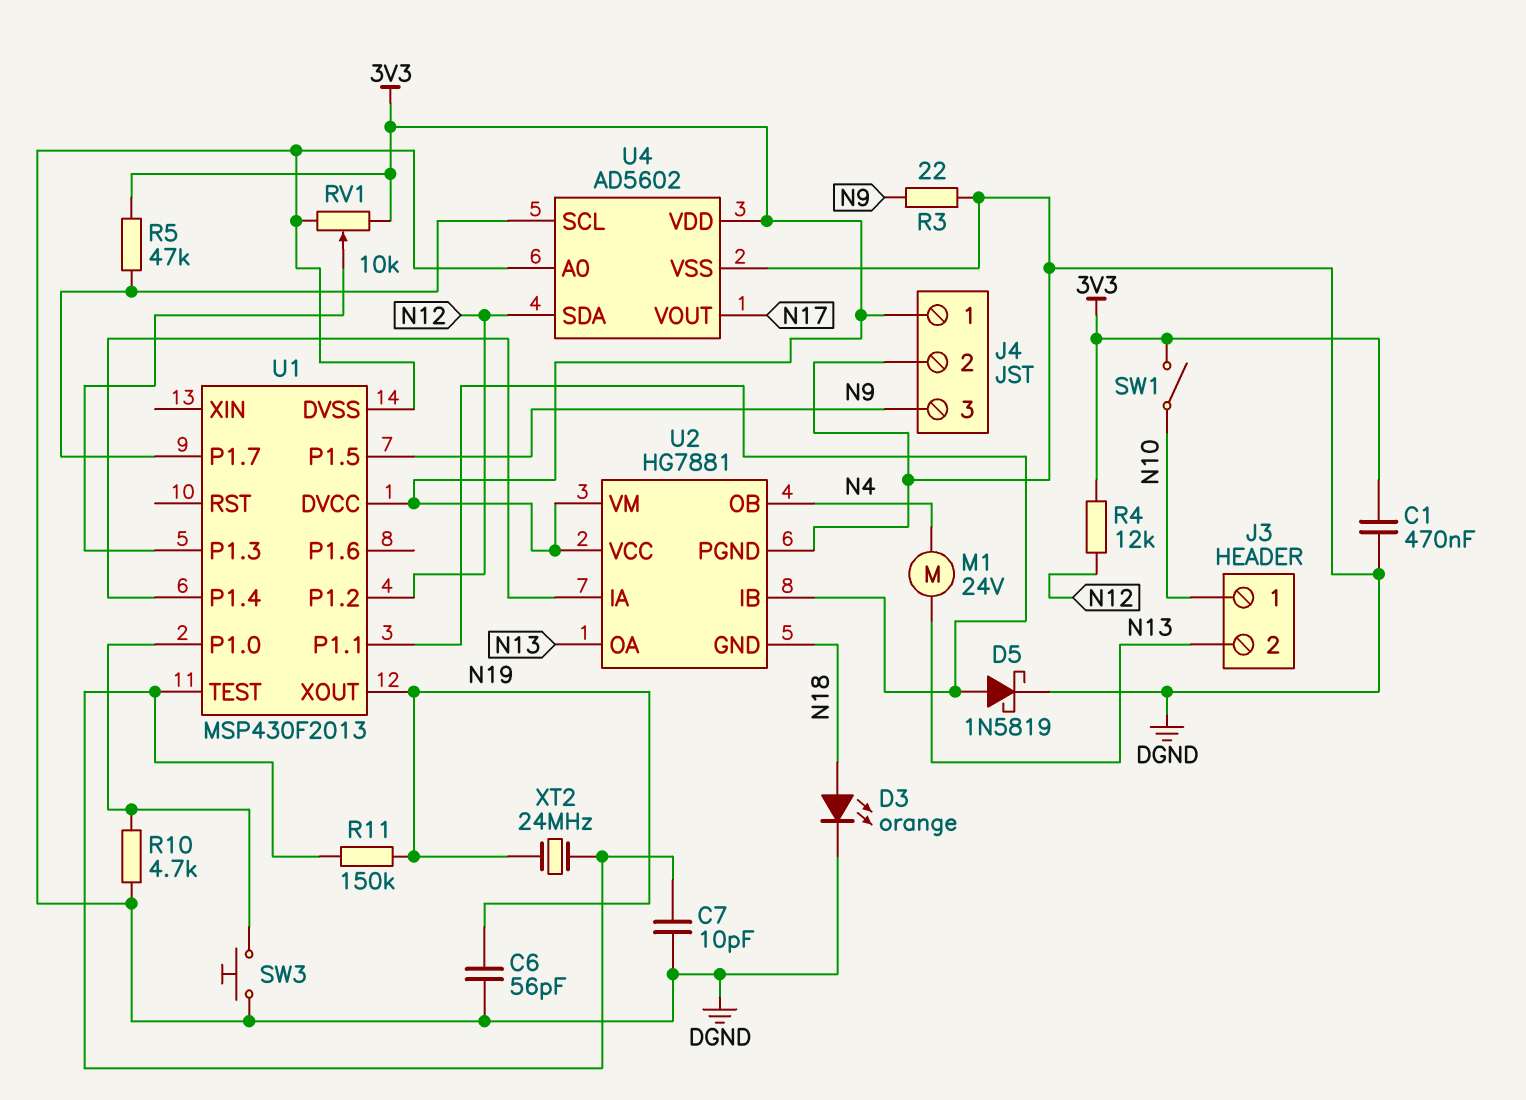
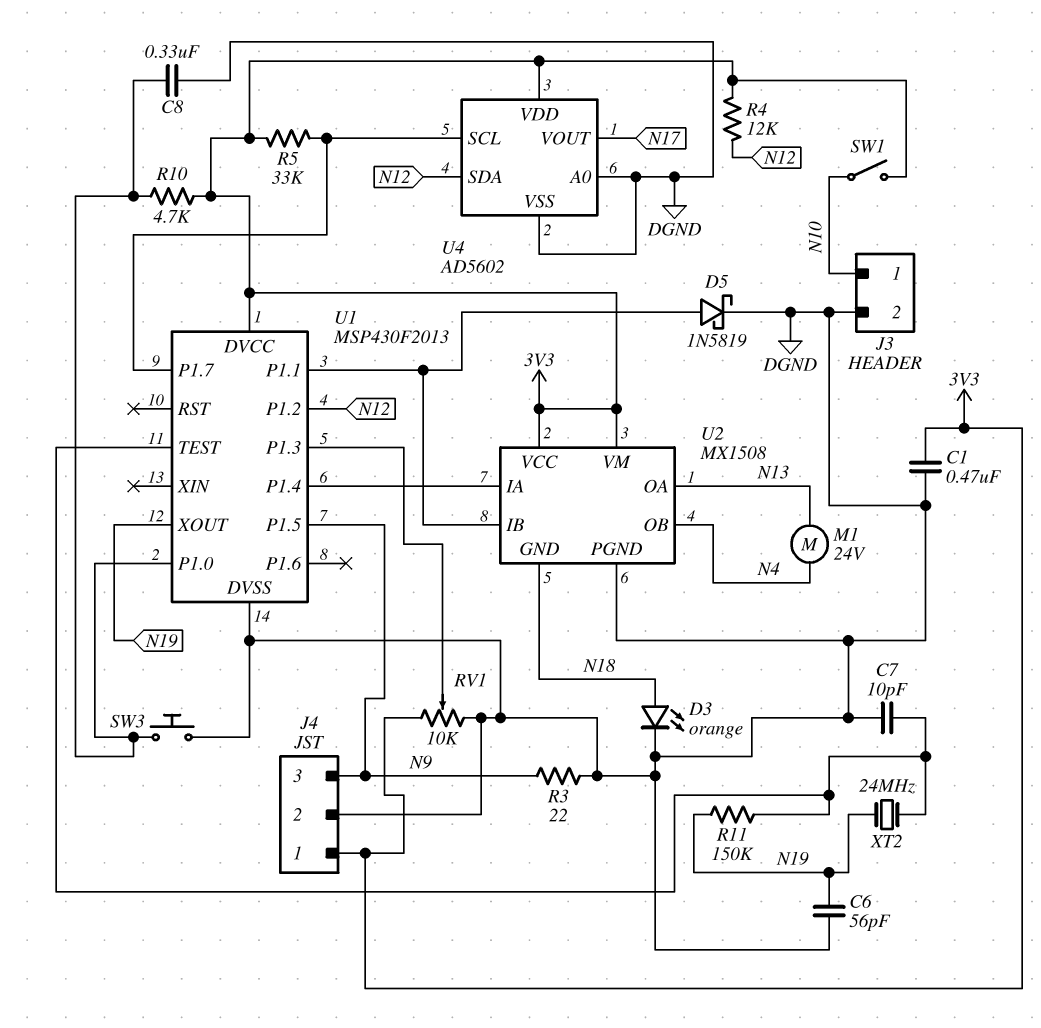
C8: none -> 330nF (DGND, U1/P1.0)
J3 pin 2: N13 -> DGND
R5: 47k (3V3, U1/P1.7) -> 33k (3V3, U1/P1.7)
R10: 4.7k (DGND, U1/P1.0) -> 4.7k (3V3, U1/P1.0)
U2: HG7881 -> MX1508

